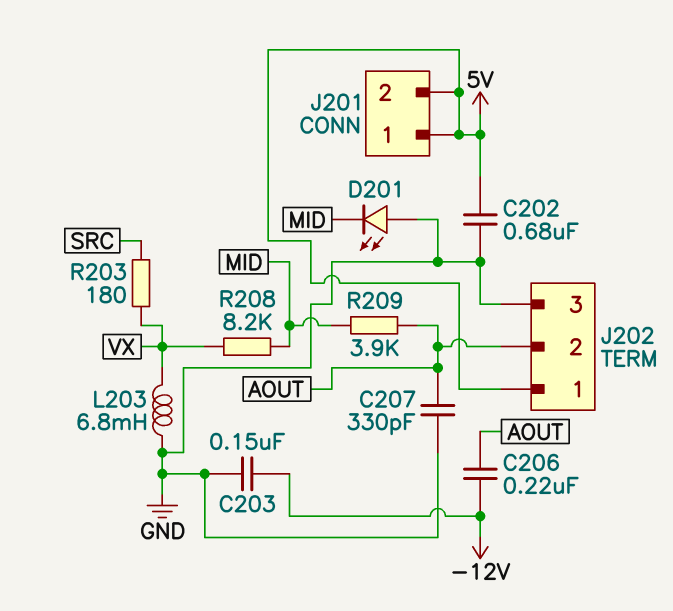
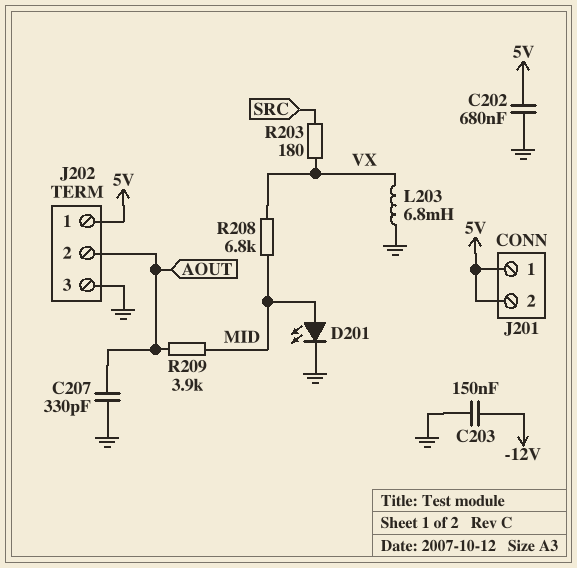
C206: 220nF (-12V, AOUT) -> none
D201: LED (A GND, K MID) -> LED (A MID, K GND)
R208: 8.2k (MID, VX) -> 6.8k (MID, VX)

